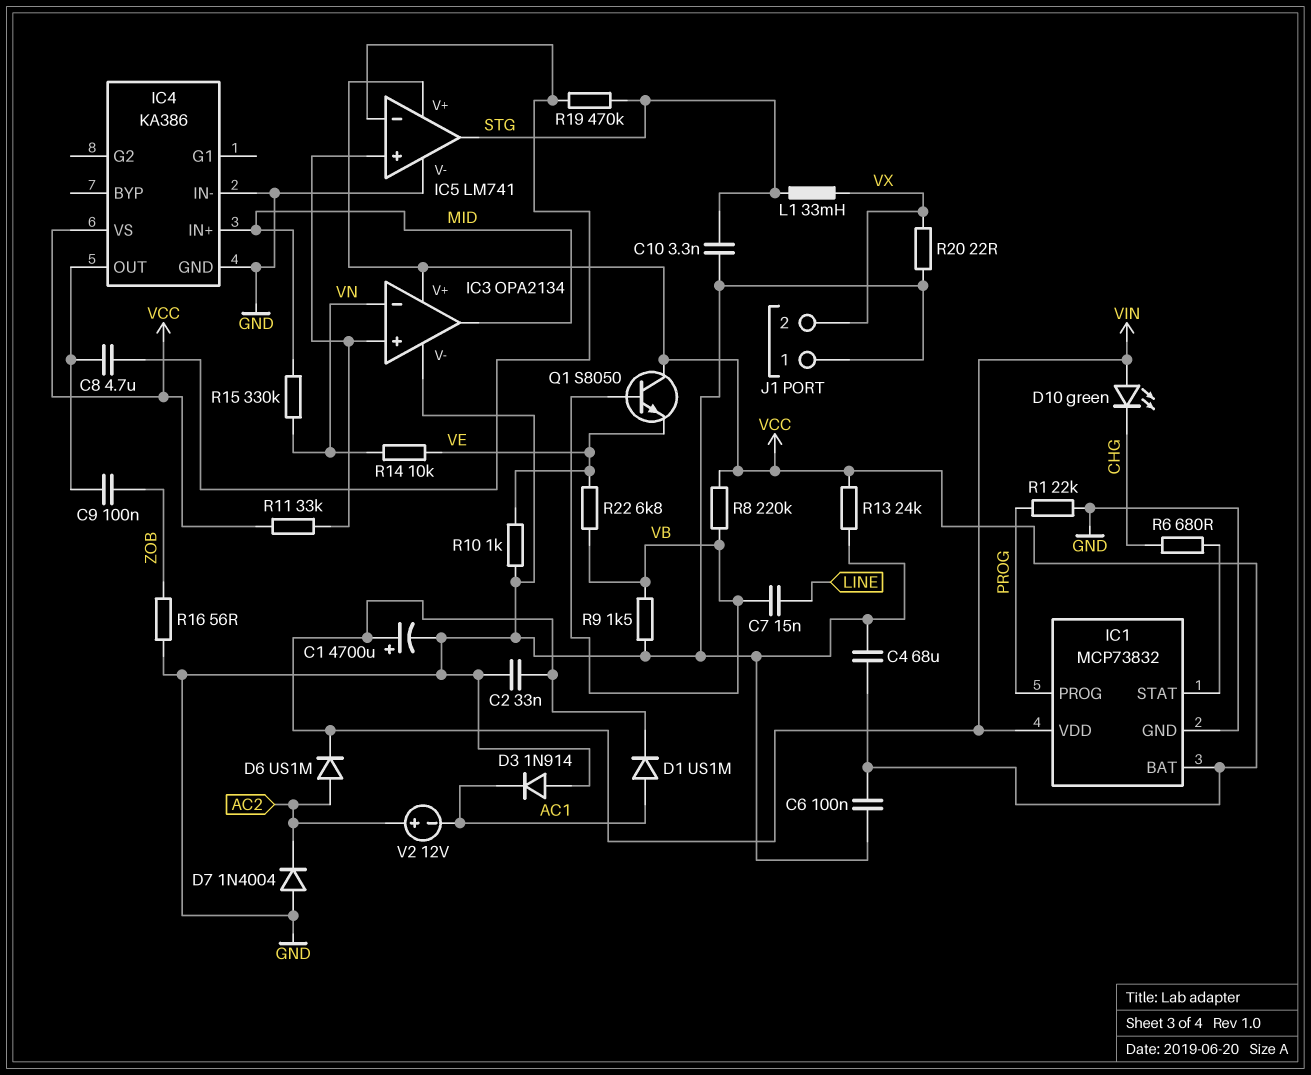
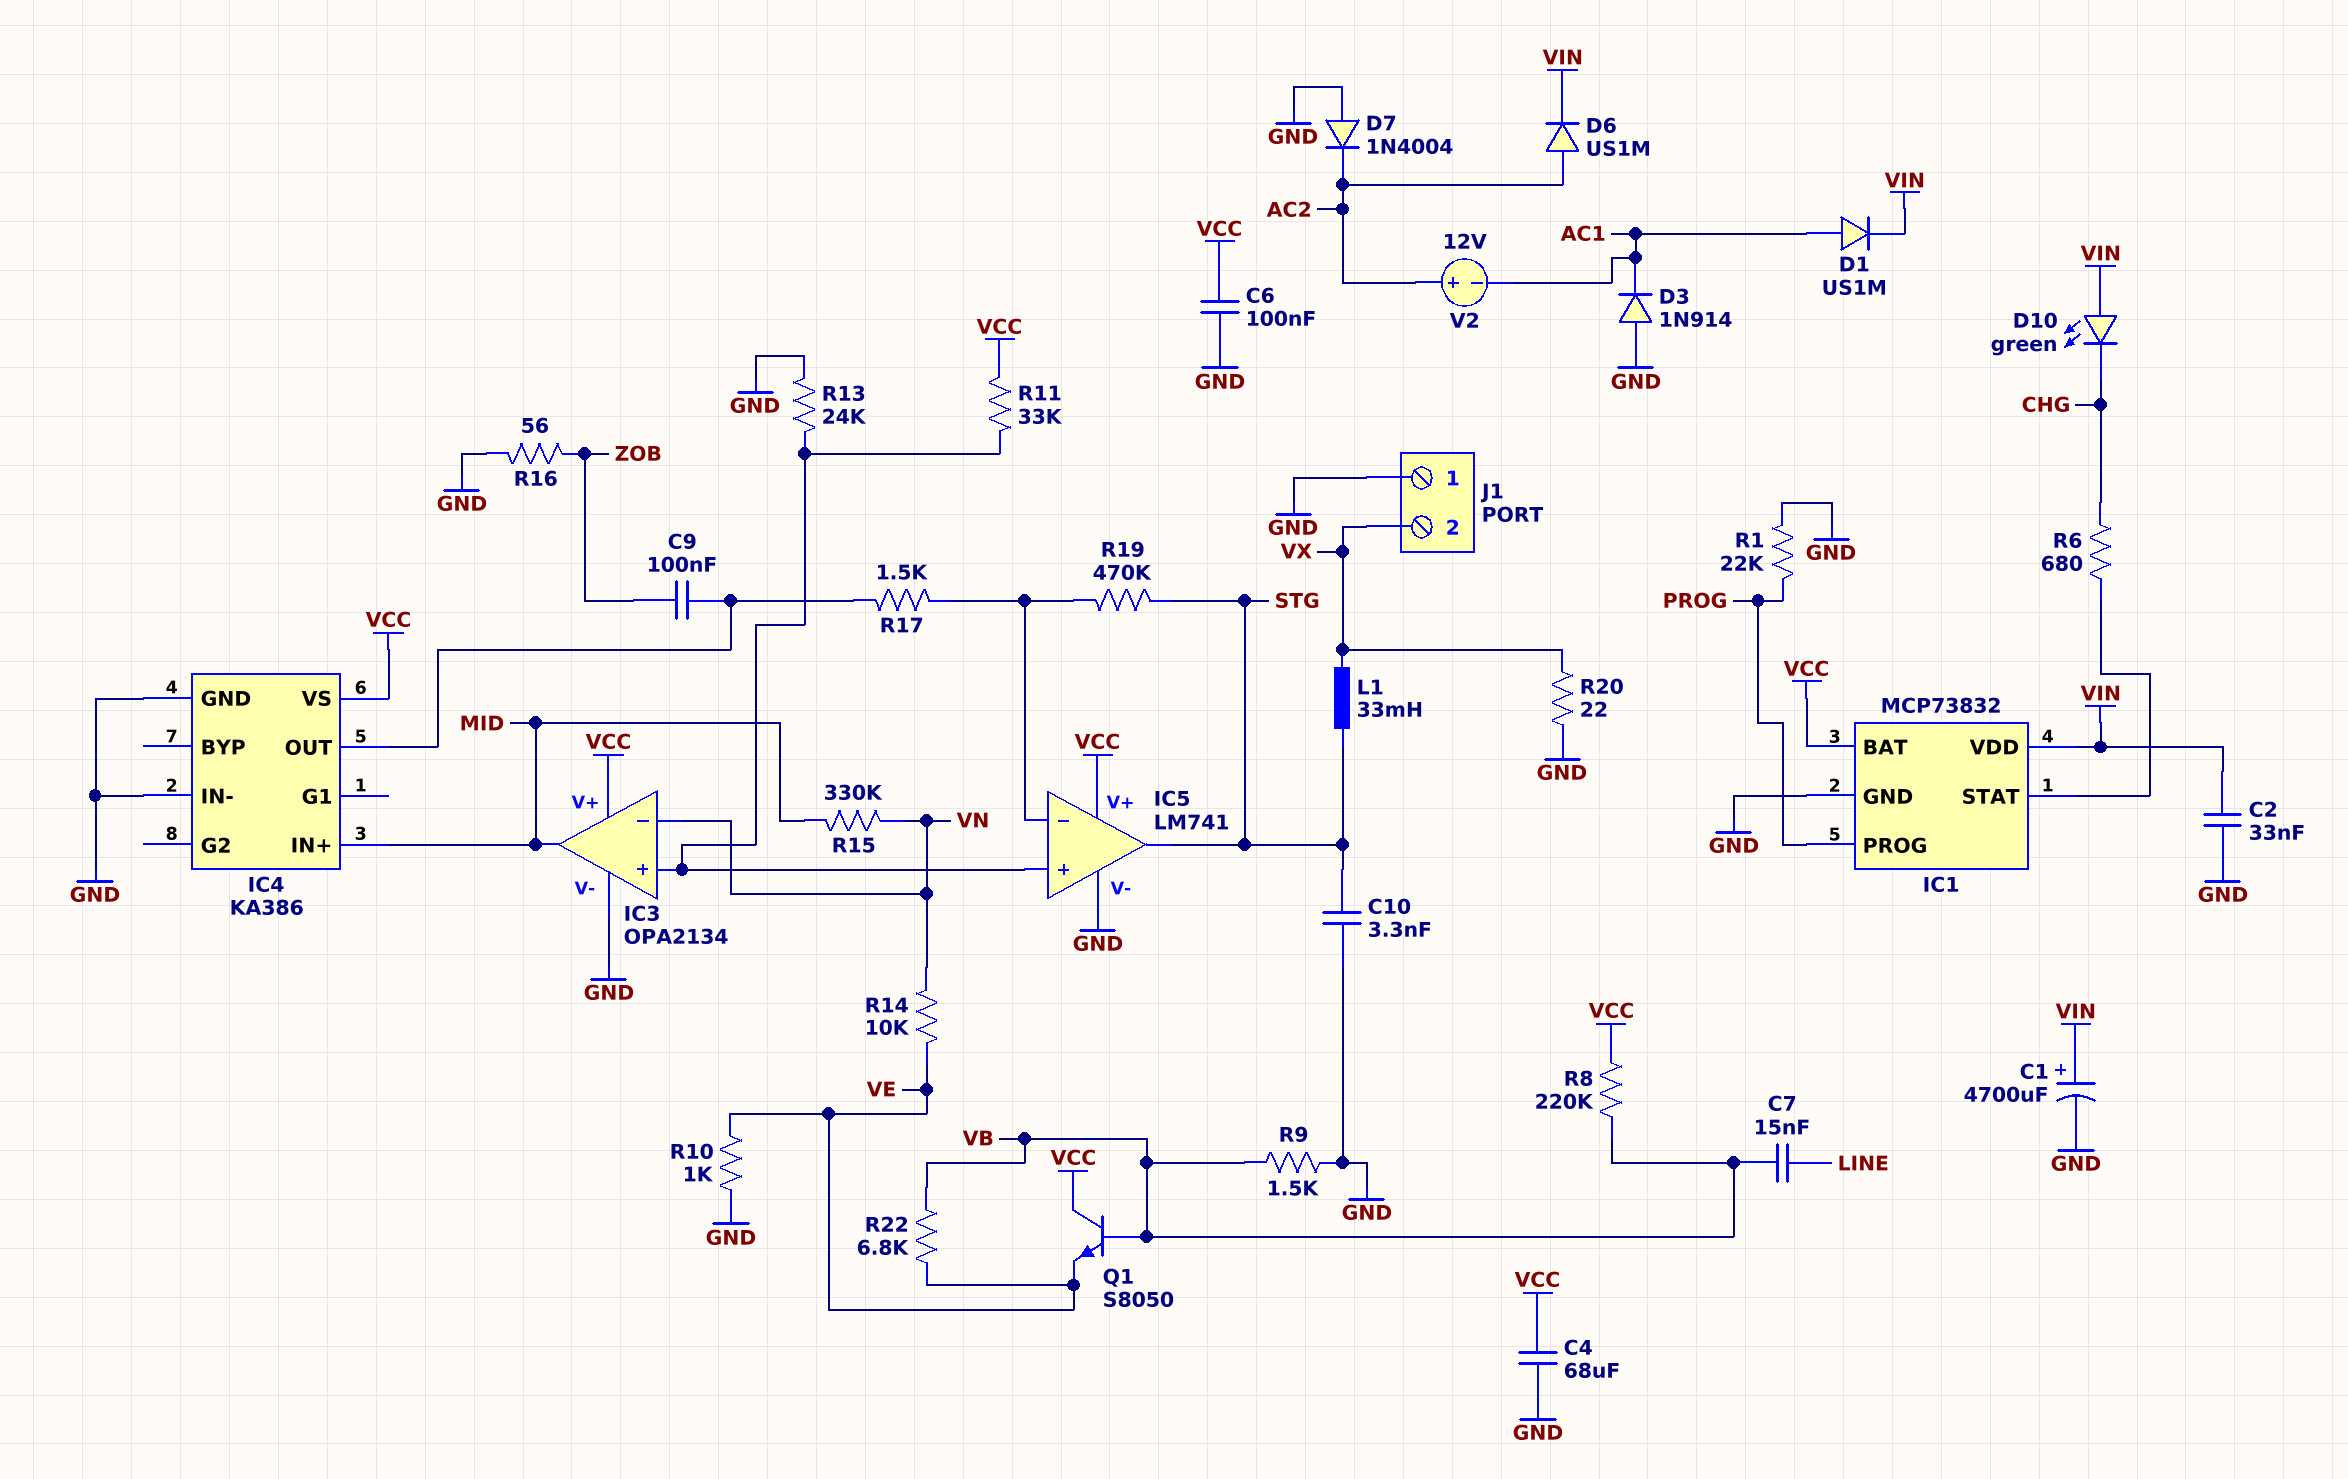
C8: 4.7uF (IC4/OUT, IC5/in-) -> none
R13: 24k (GND, VCC) -> 24k (GND, IC3/in+)
R17: none -> 1.5k (IC4/OUT, IC5/in-)

